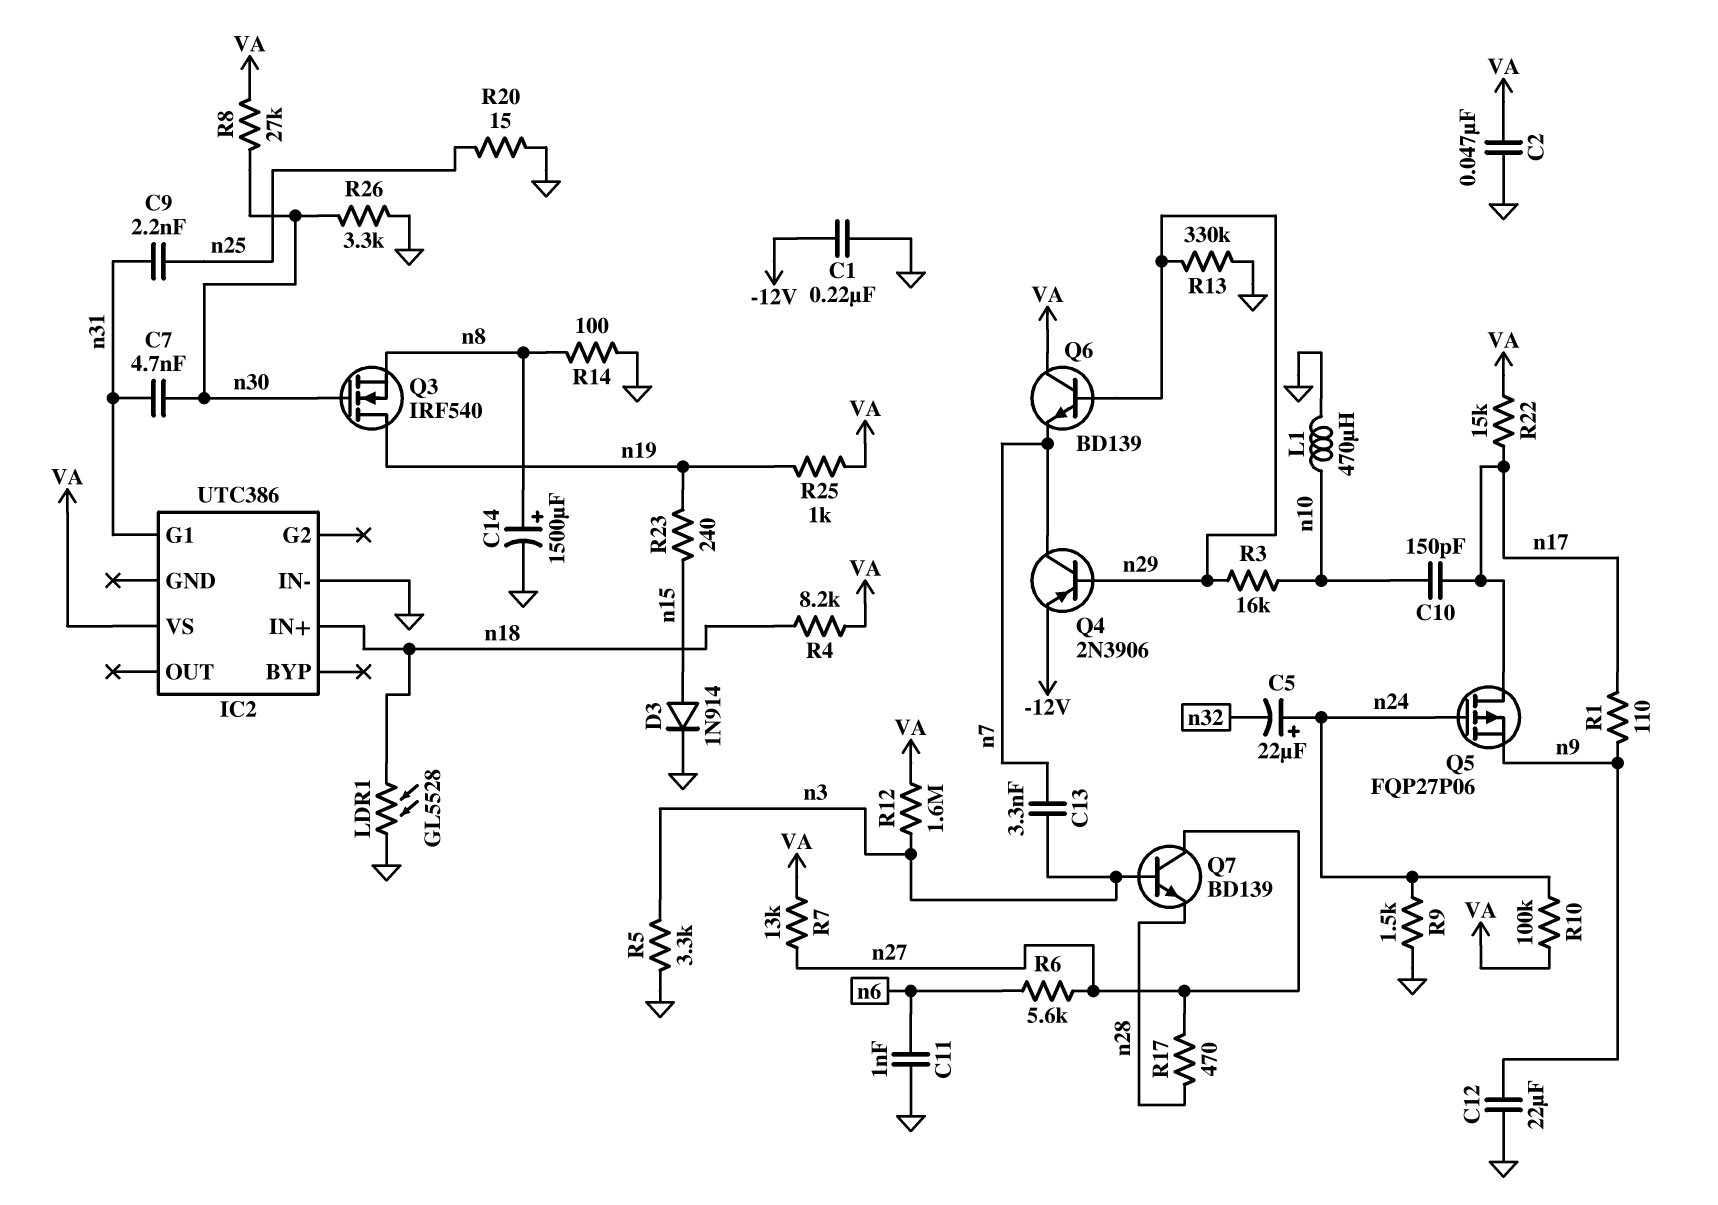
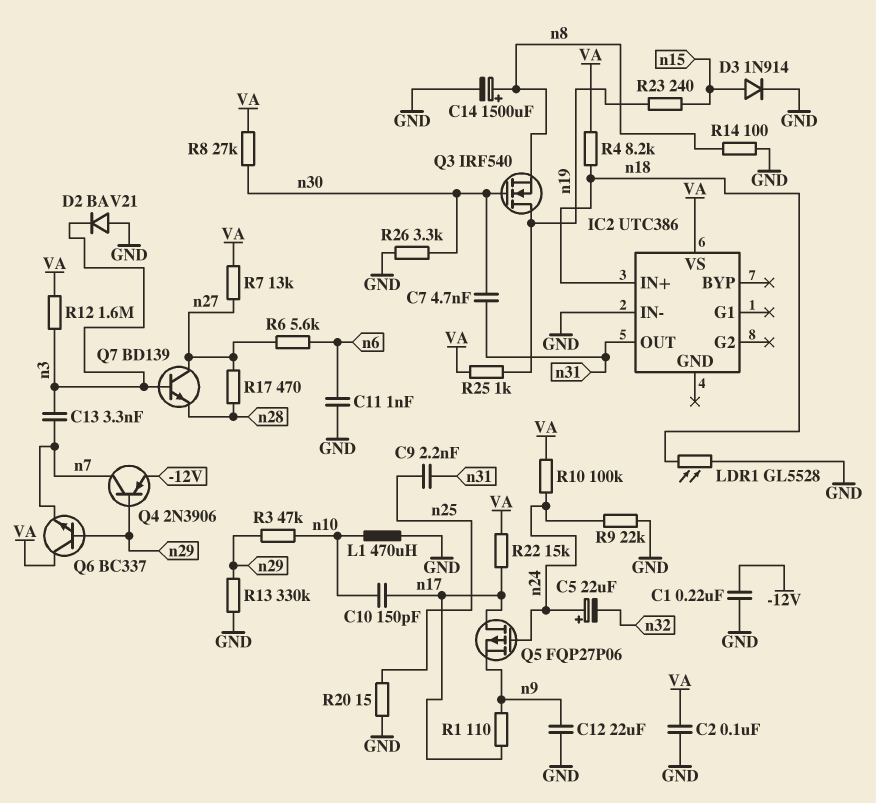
C2: 47nF (GND, VA) -> 100nF (GND, VA)
D2: none -> diode BAV21 (A GND, K n3)
IC2 pin G1: n31 -> none
IC2 pin OUT: none -> n31
Q6: NPN BD139 (B n29, C VA, E n7) -> NPN BC337 (B n29, C VA, E n7)
R3: 16k (n10, n29) -> 47k (n10, n29)
R5: 3.3k (GND, n3) -> none
R9: 1.5k (GND, n24) -> 22k (GND, n24)

